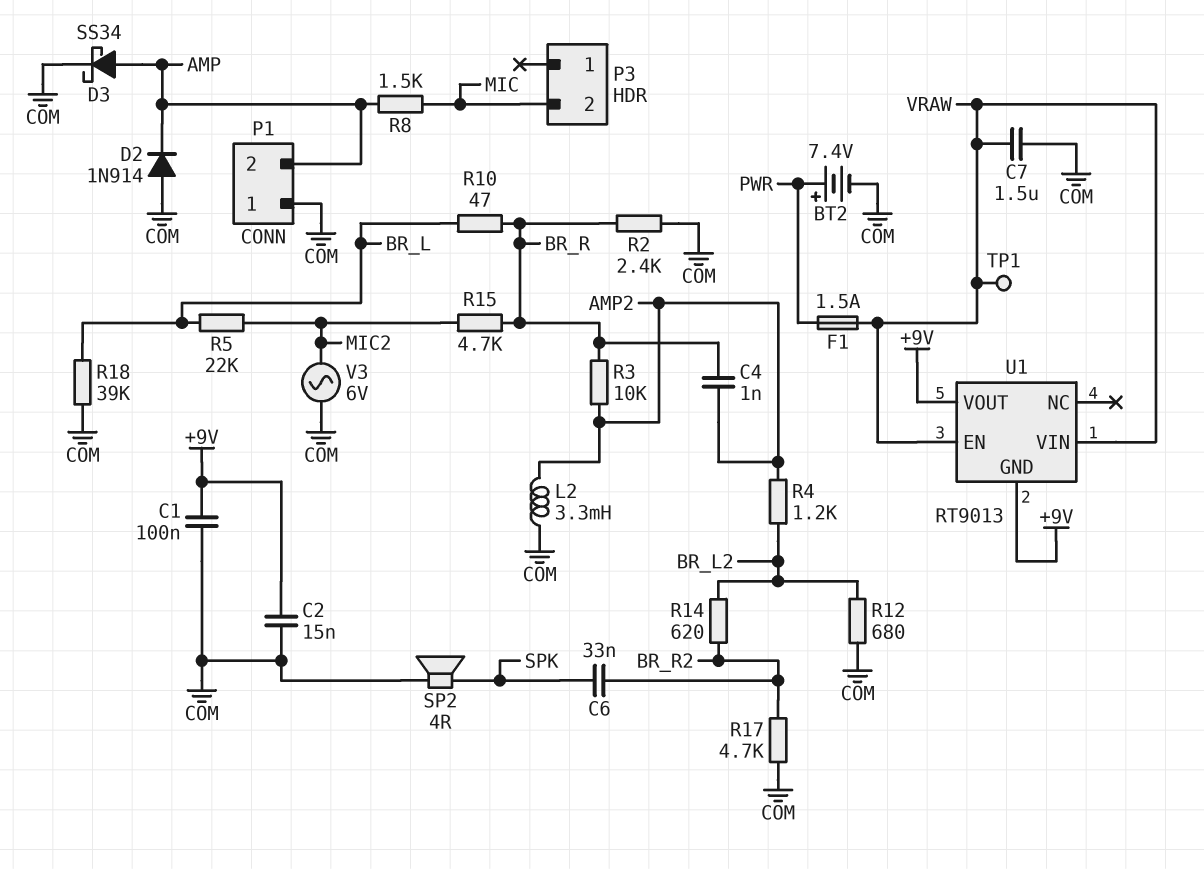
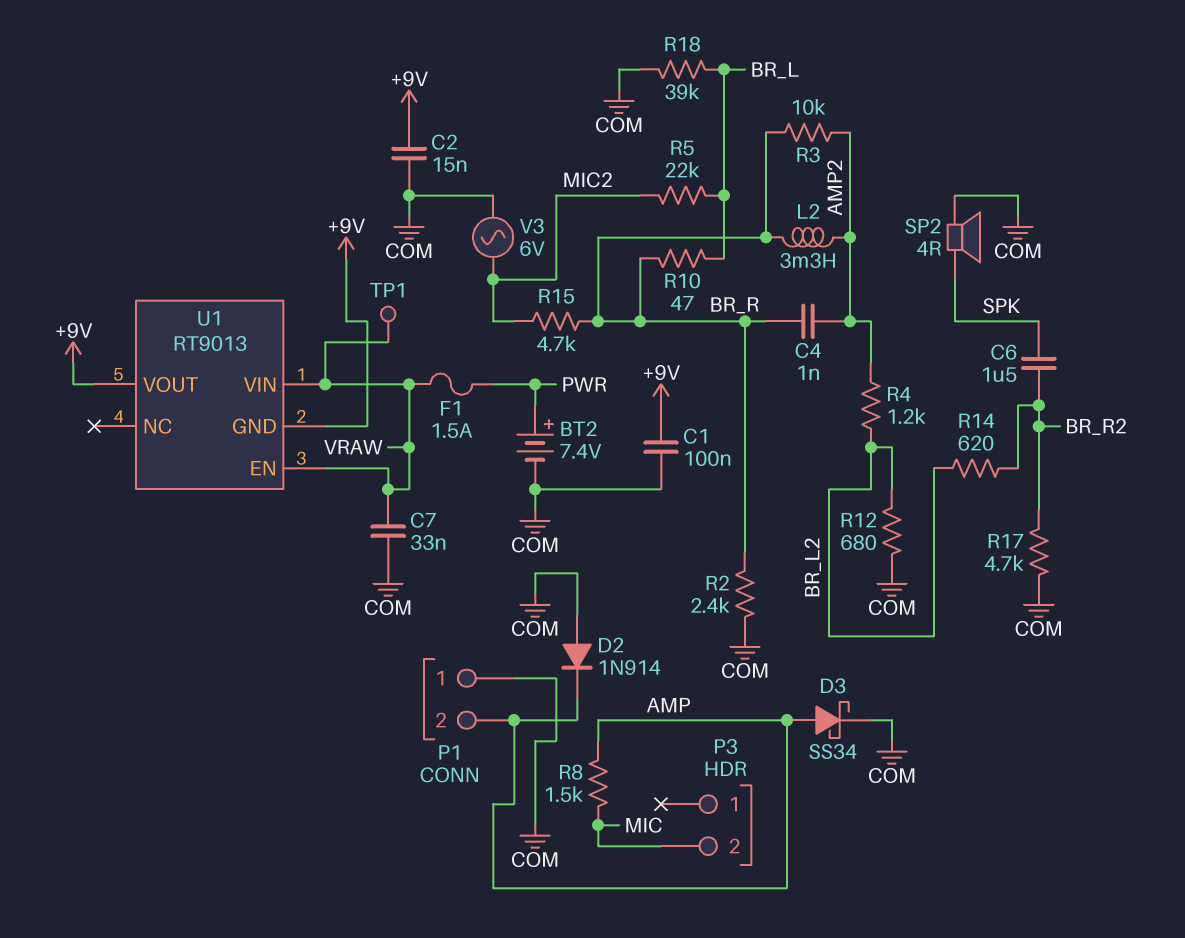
C6: 33nF (BR_R2, SPK) -> 1.5uF (BR_R2, SPK)
C7: 1.5uF (COM, VRAW) -> 33nF (COM, VRAW)
L2: 3.3mH (AMP2, COM) -> 3.3mH (AMP2, BR_R)

